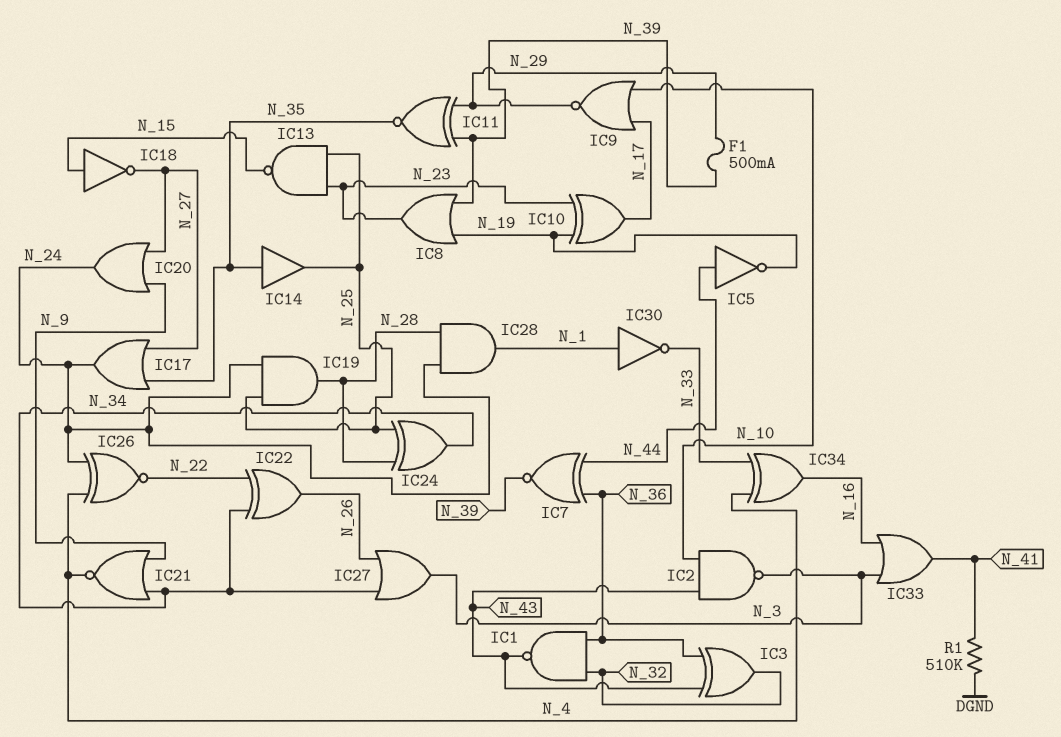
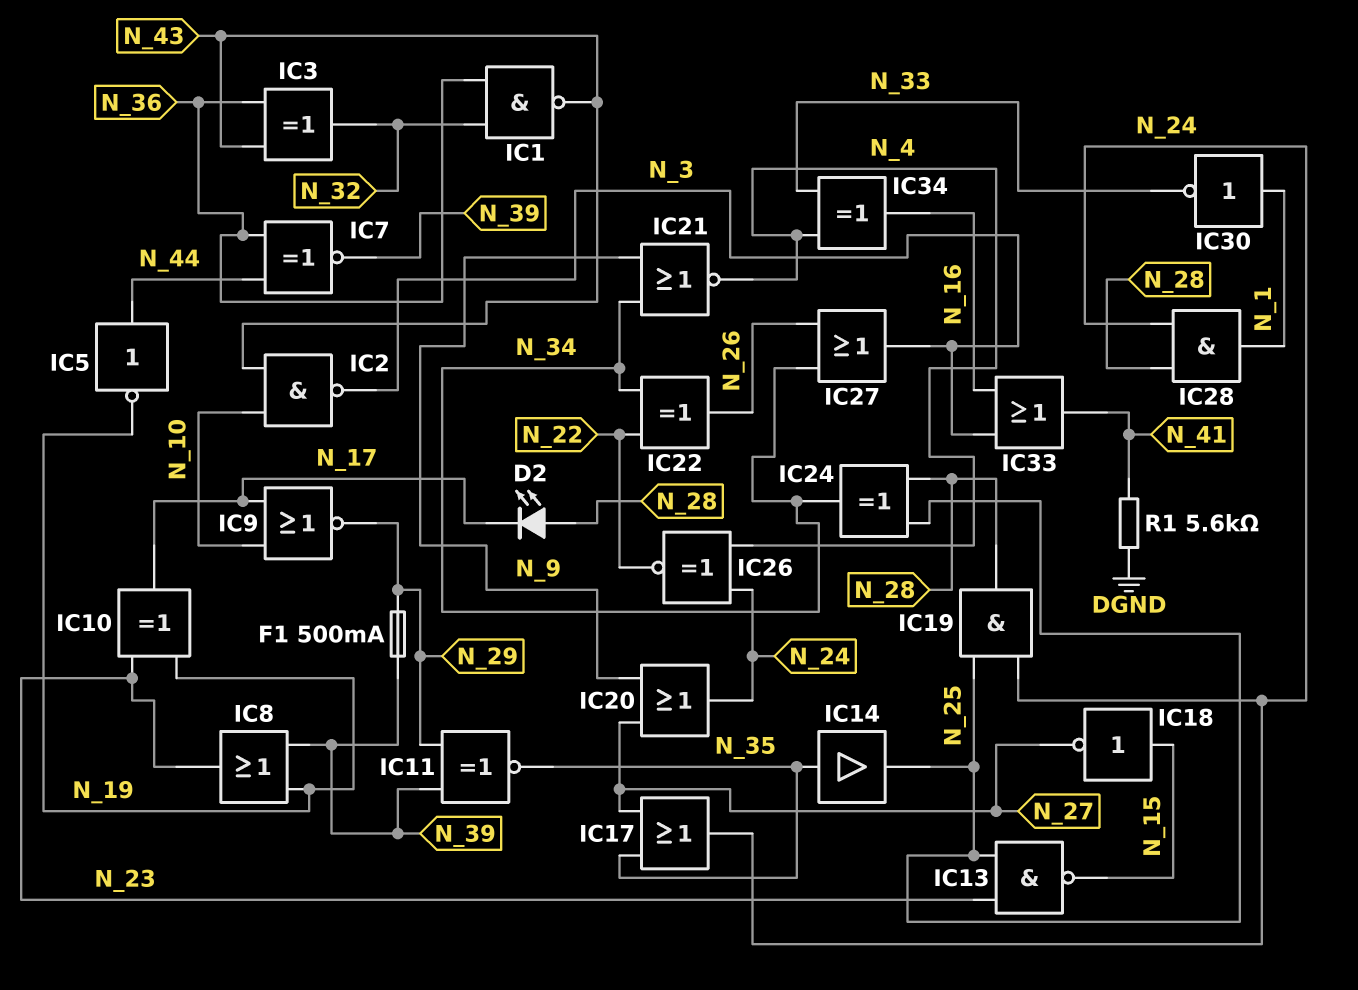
D2: none -> LED (A N_28, K N_17)
R1: 510k (DGND, N_41) -> 5.6k (DGND, N_41)

